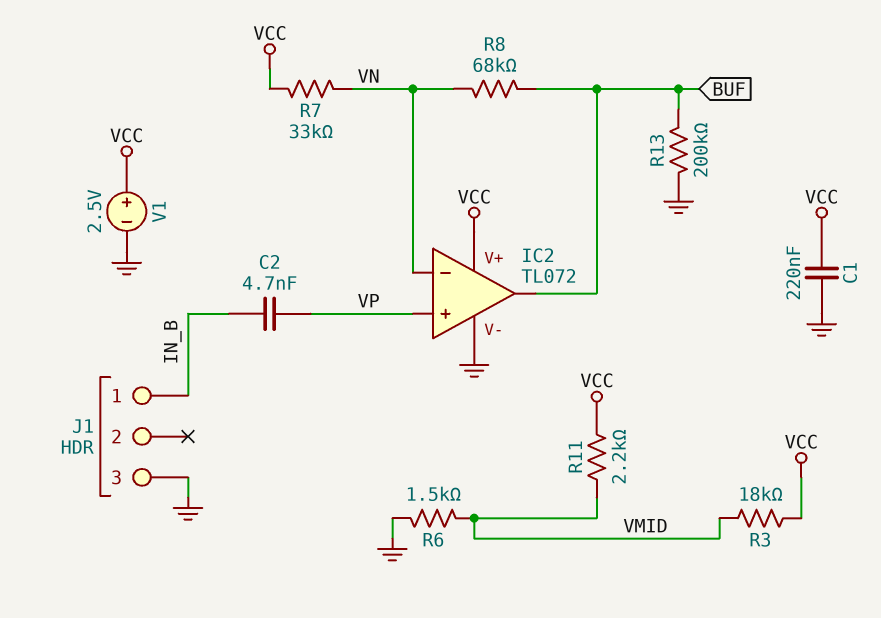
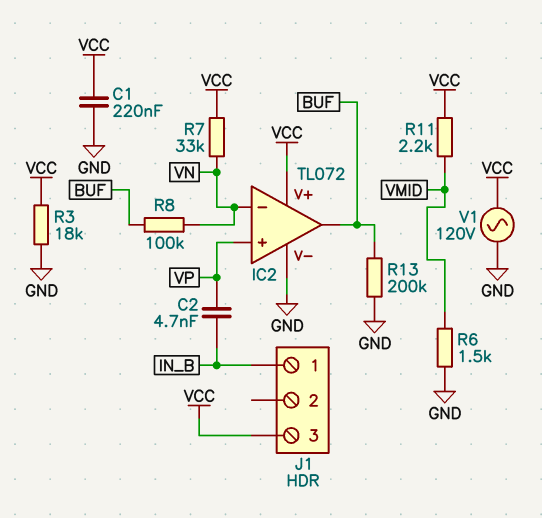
J1 pin 3: GND -> VCC
R3: 18k (VCC, VMID) -> 18k (GND, VCC)
R8: 68k (BUF, VN) -> 100k (BUF, VN)
V1: 2.5V (plus VCC, minus GND) -> AC 120V (GND, VCC)

